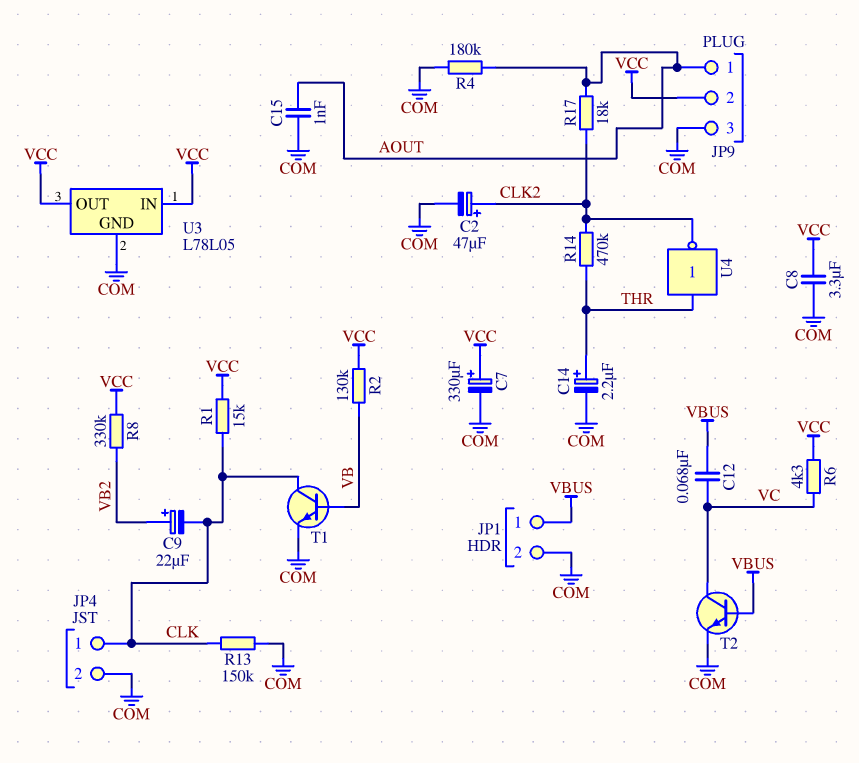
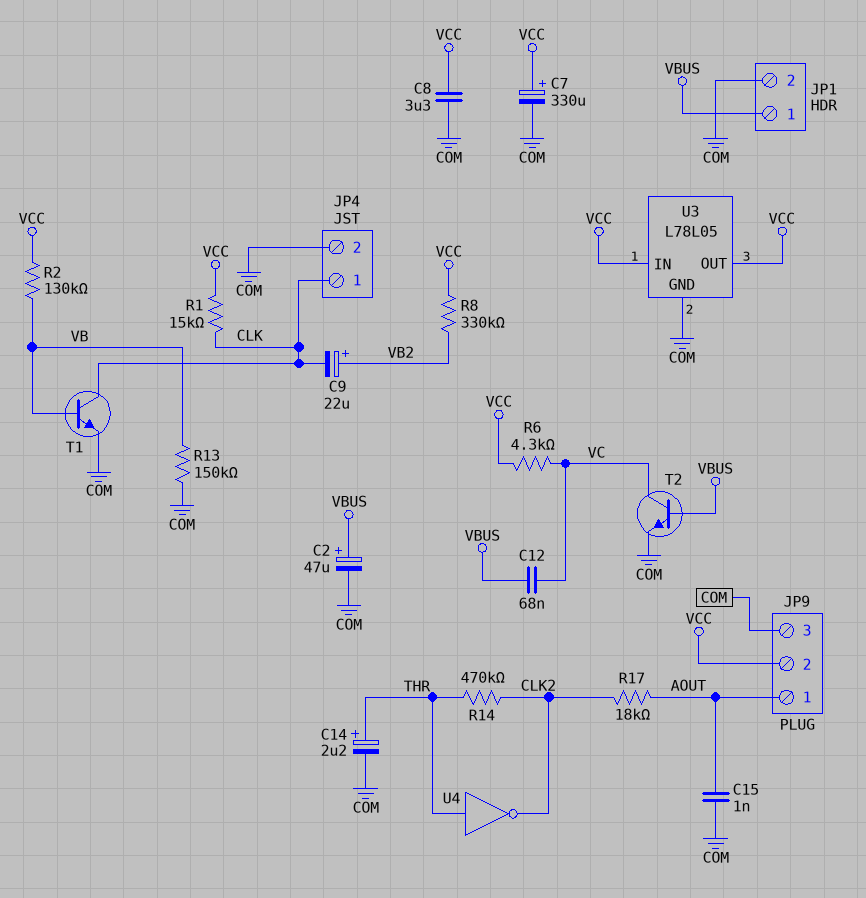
C2: 47uF (plus CLK2, minus COM) -> 47uF (plus VBUS, minus COM)
R4: 180k (AOUT, COM) -> none
R13: 150k (CLK, COM) -> 150k (COM, VB)

